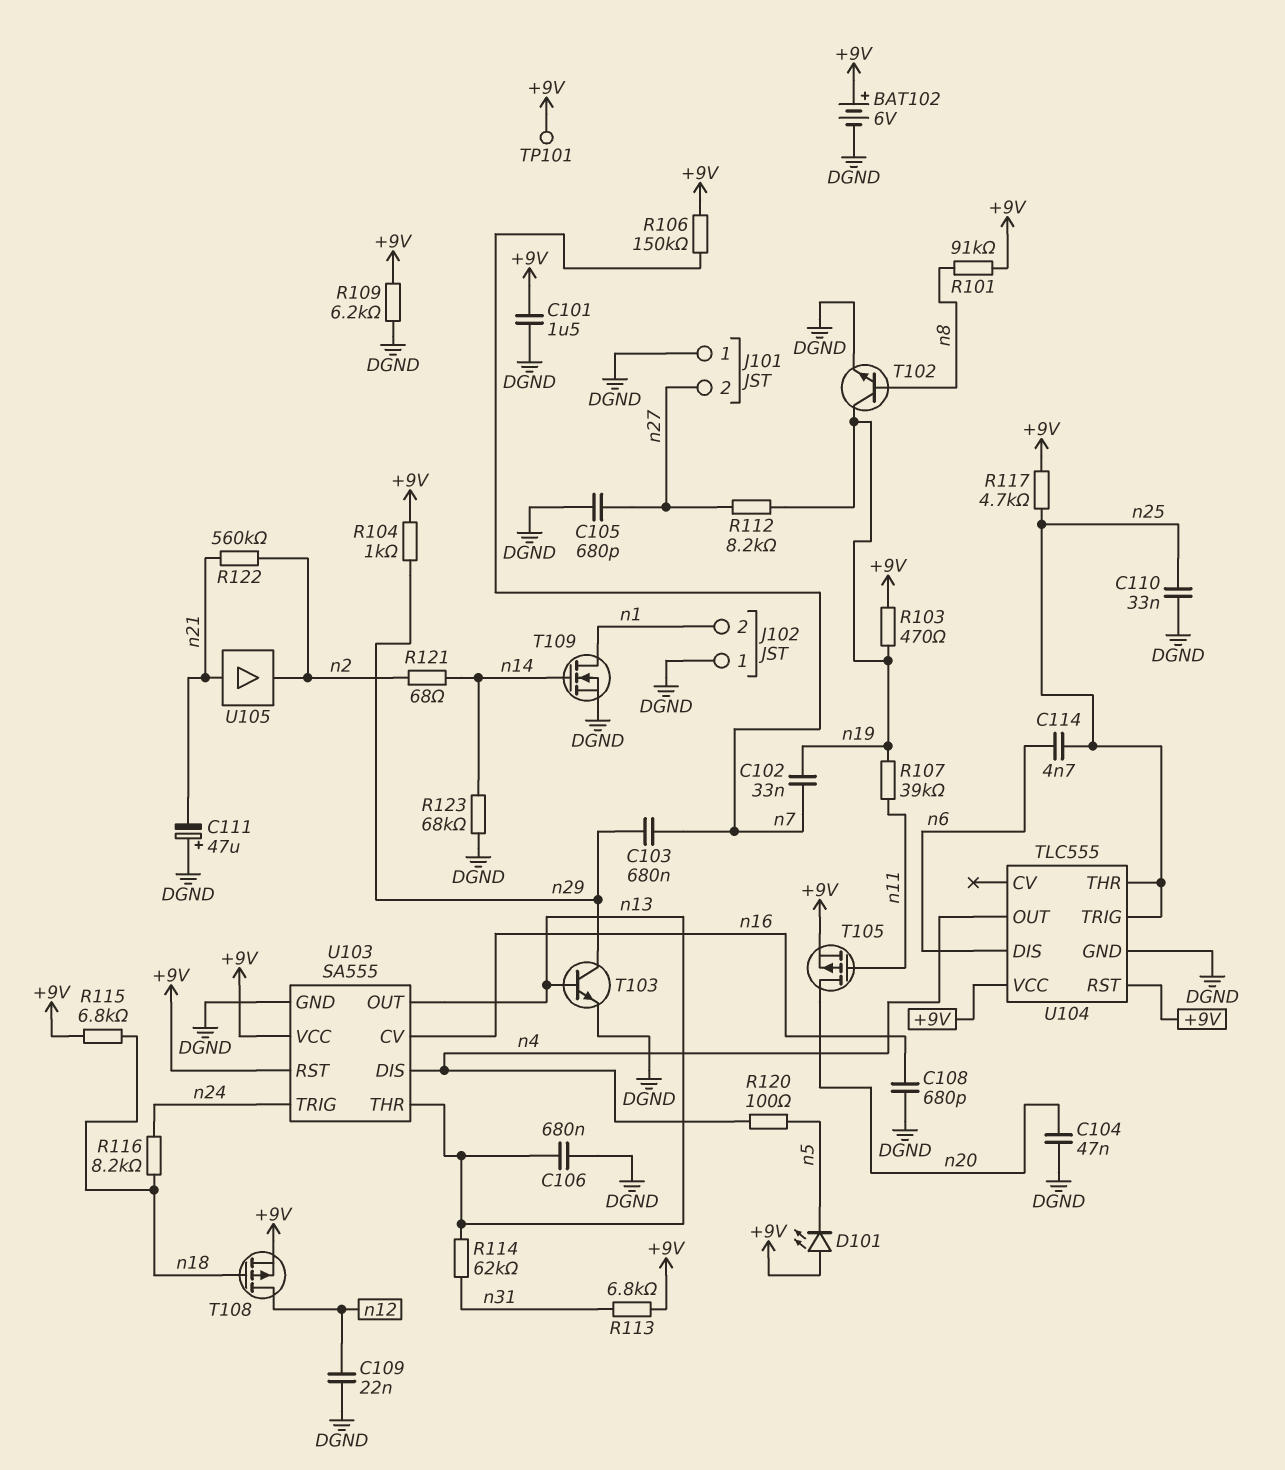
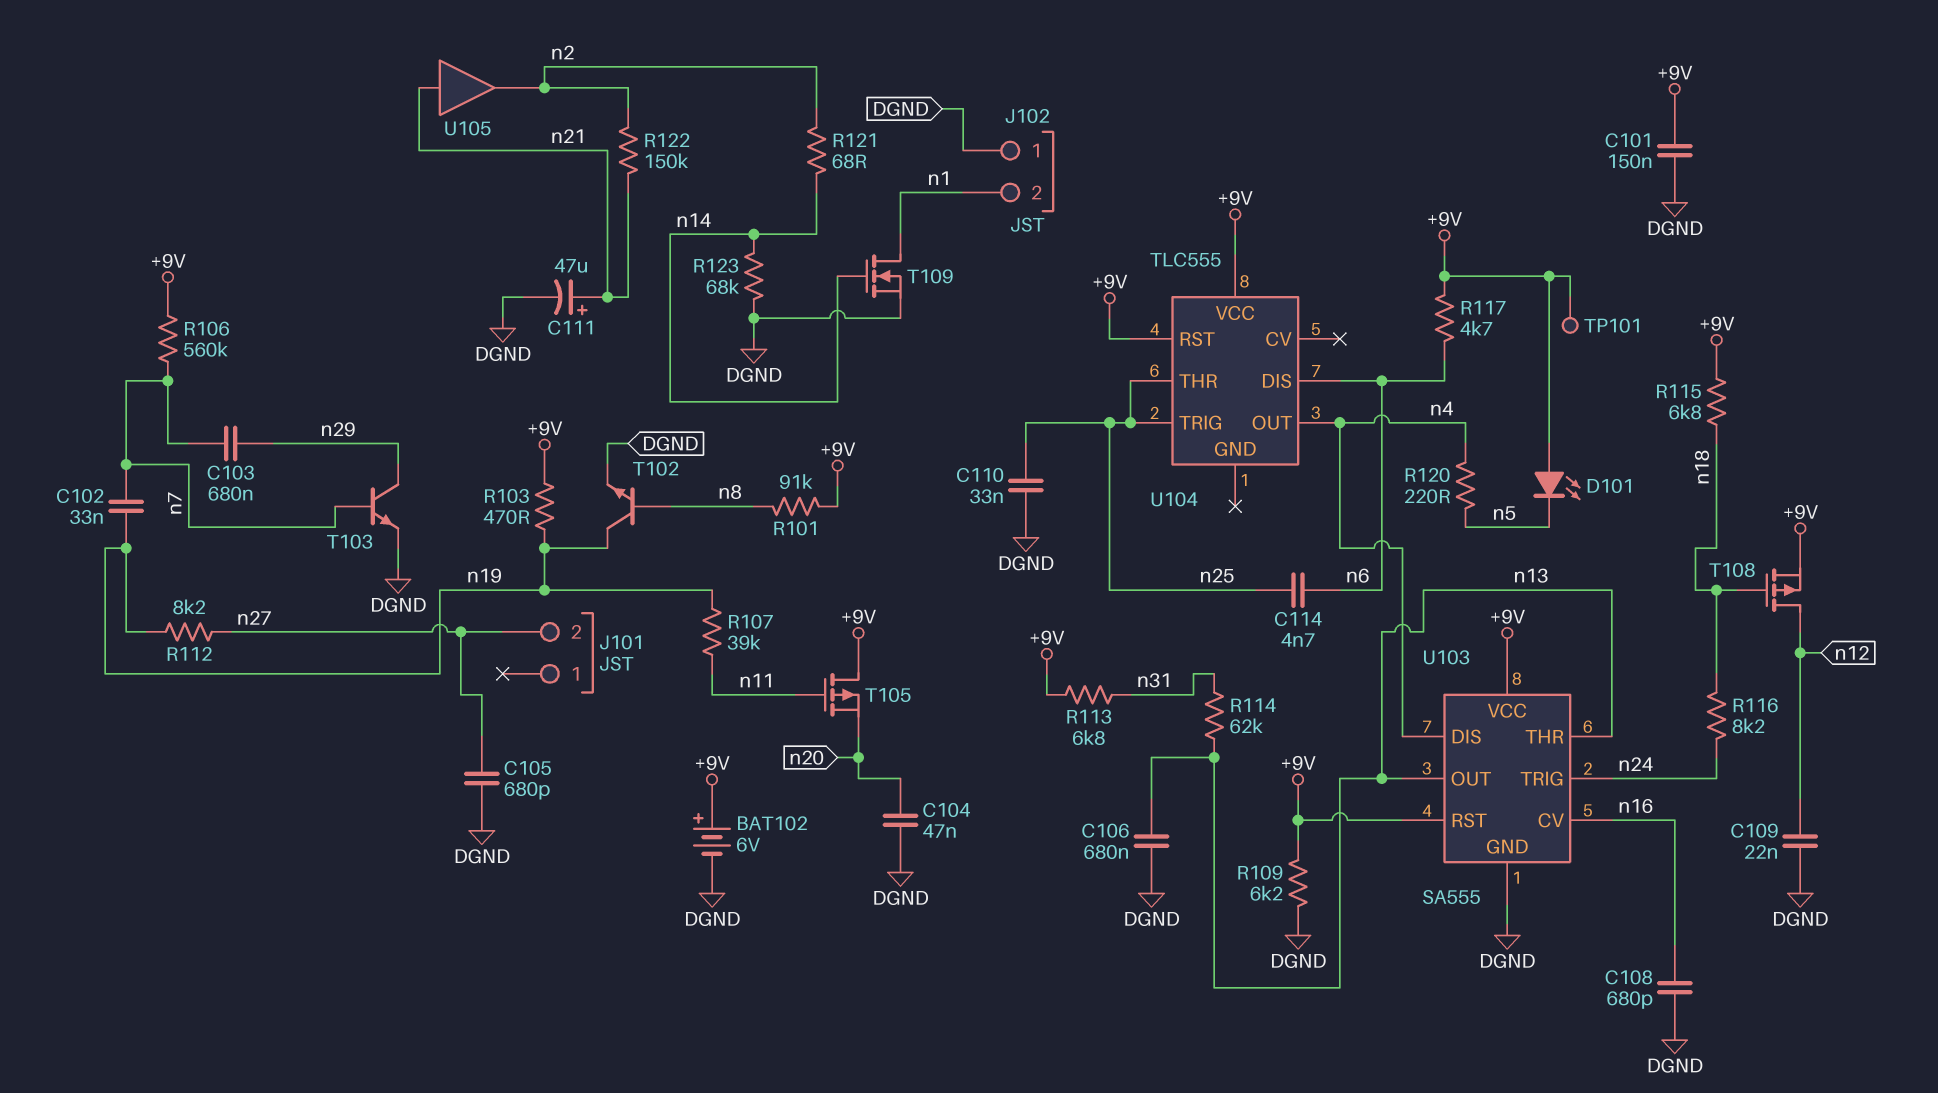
C101: 1.5uF (+9V, DGND) -> 150nF (+9V, DGND)
C111: 47uF (plus DGND, minus n21) -> 47uF (plus n21, minus DGND)
J101 pin 1: DGND -> none
R104: 1k (+9V, n29) -> none
R106: 150k (+9V, n7) -> 560k (+9V, n7)
R117: 4.7k (+9V, n25) -> 4.7k (+9V, n6)
R120: 100 (n4, n5) -> 220 (n4, n5)
R122: 560k (n2, n21) -> 150k (n2, n21)
T103: NPN (B n13, C n29, E DGND) -> NPN (B n7, C n29, E DGND)
T105: PMOS (G n11, D n20, S +9V) -> PMOS (G n11, D +9V, S n20)
U104 pin GND: DGND -> none

